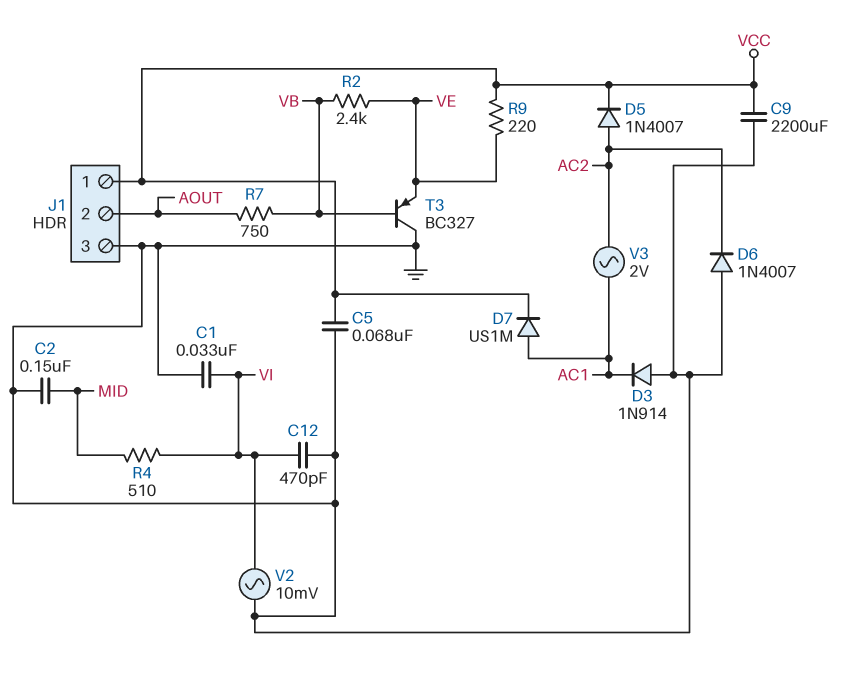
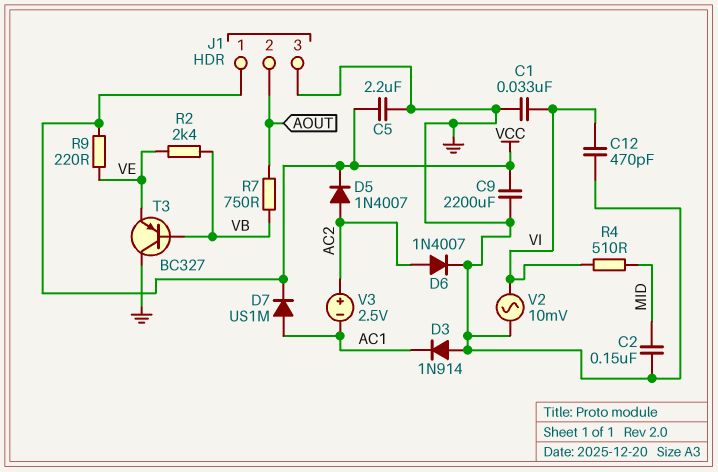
C5: 68nF (GND, VCC) -> 2.2uF (GND, VCC)
D6: diode 1N4007 (A GND, K AC2) -> diode 1N4007 (A AC2, K GND)
V3: AC 2V (AC1, AC2) -> 2.5V (plus AC2, minus AC1)

